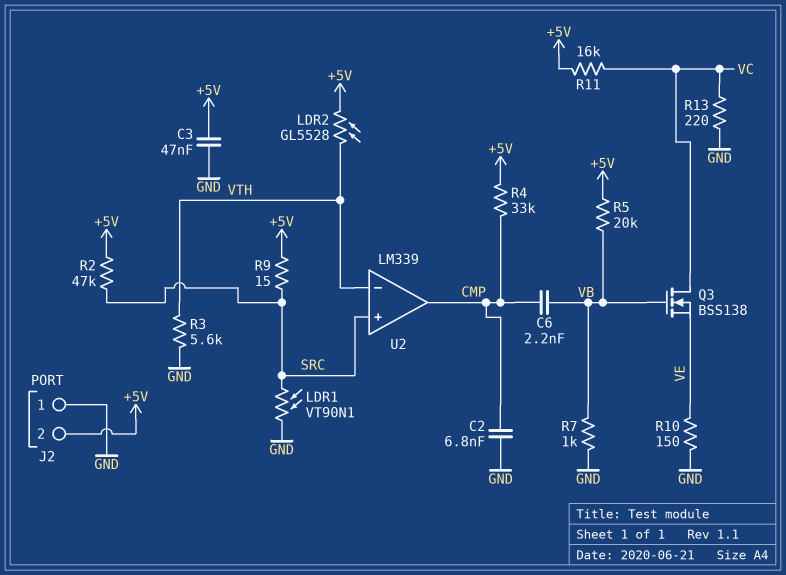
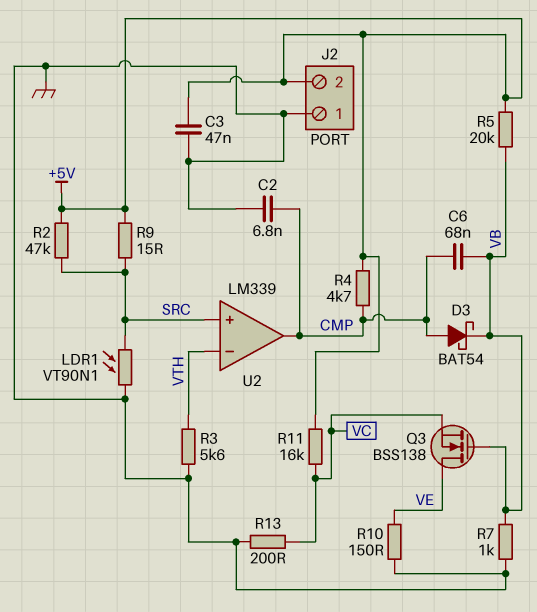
C6: 2.2nF (CMP, VB) -> 68nF (CMP, VB)
D3: none -> schottky BAT54 (A CMP, K VB)
LDR2: GL5528 (+5V, VTH) -> none
Q3: NMOS BSS138 (G VB, D VC, S VE) -> NMOS BSS138 (G VB, D VE, S VC)
R4: 33k (+5V, CMP) -> 4.7k (+5V, CMP)
R13: 220 (GND, VC) -> 200 (GND, VC)

